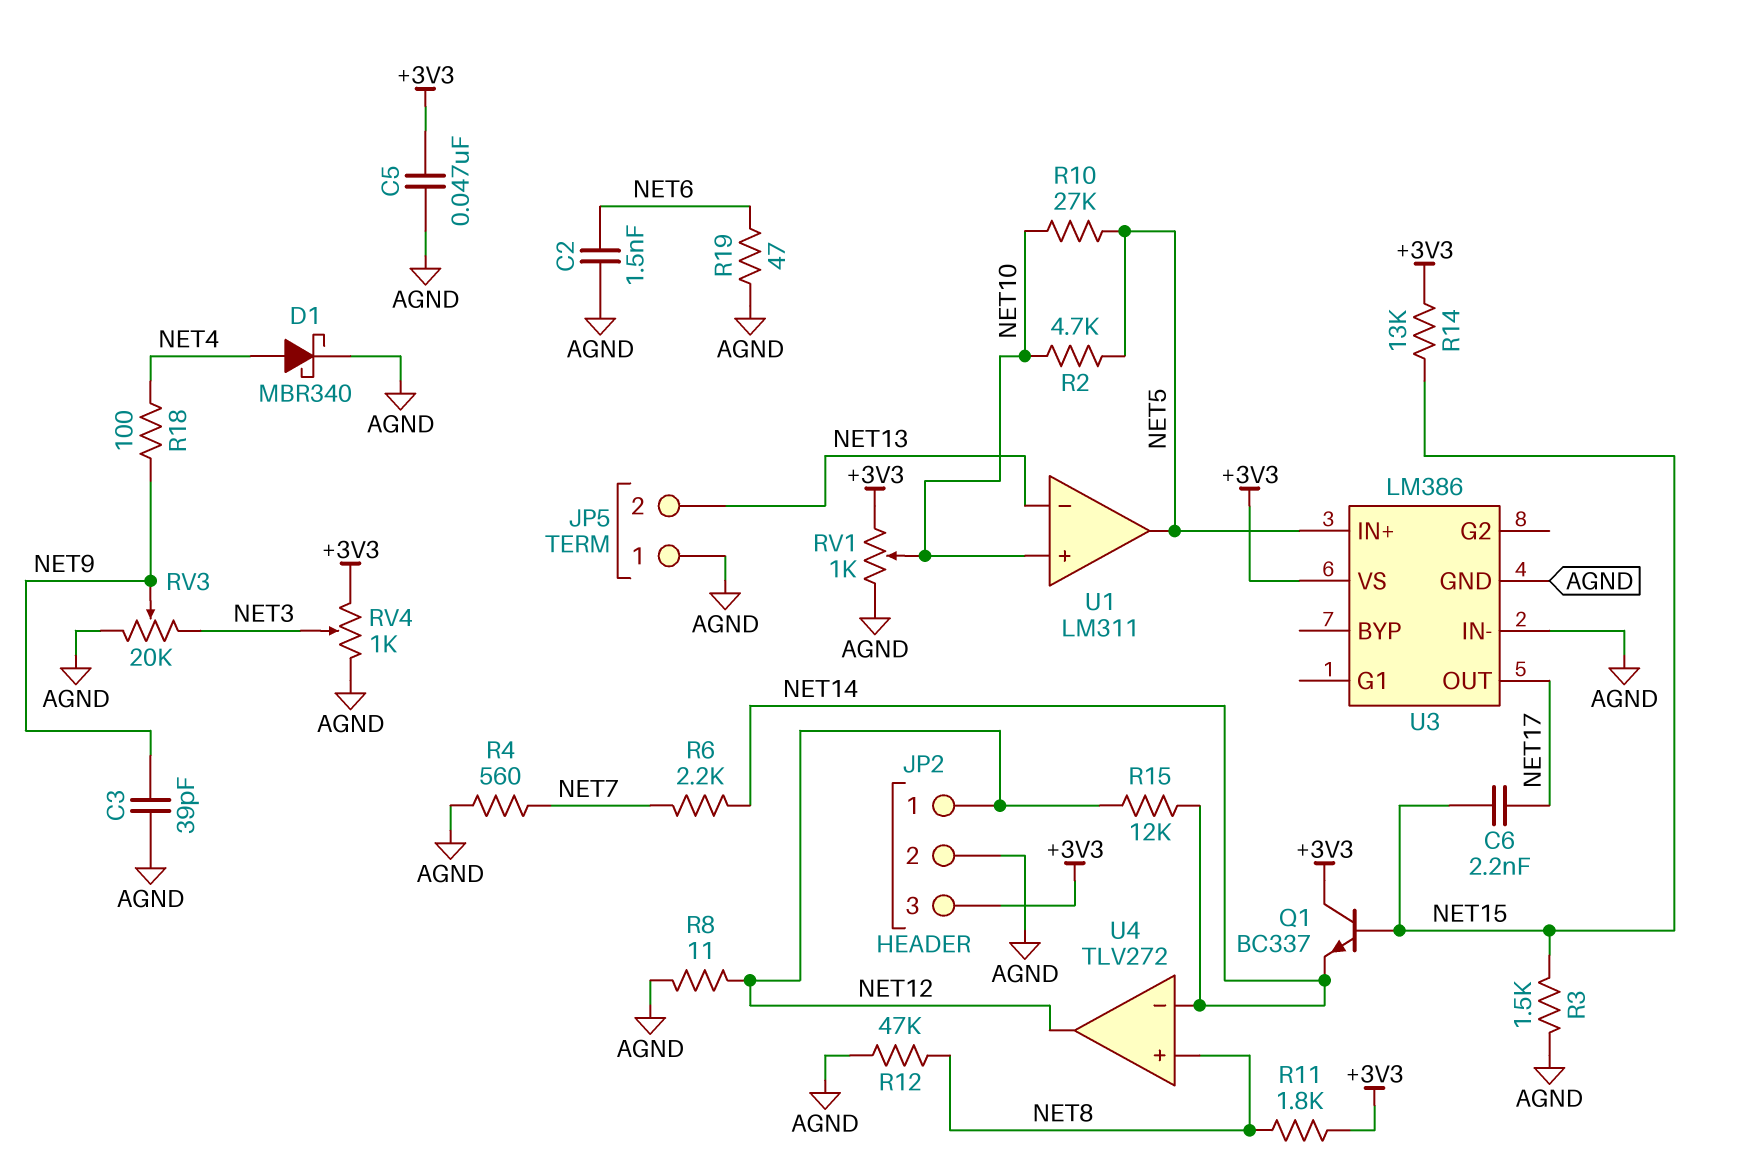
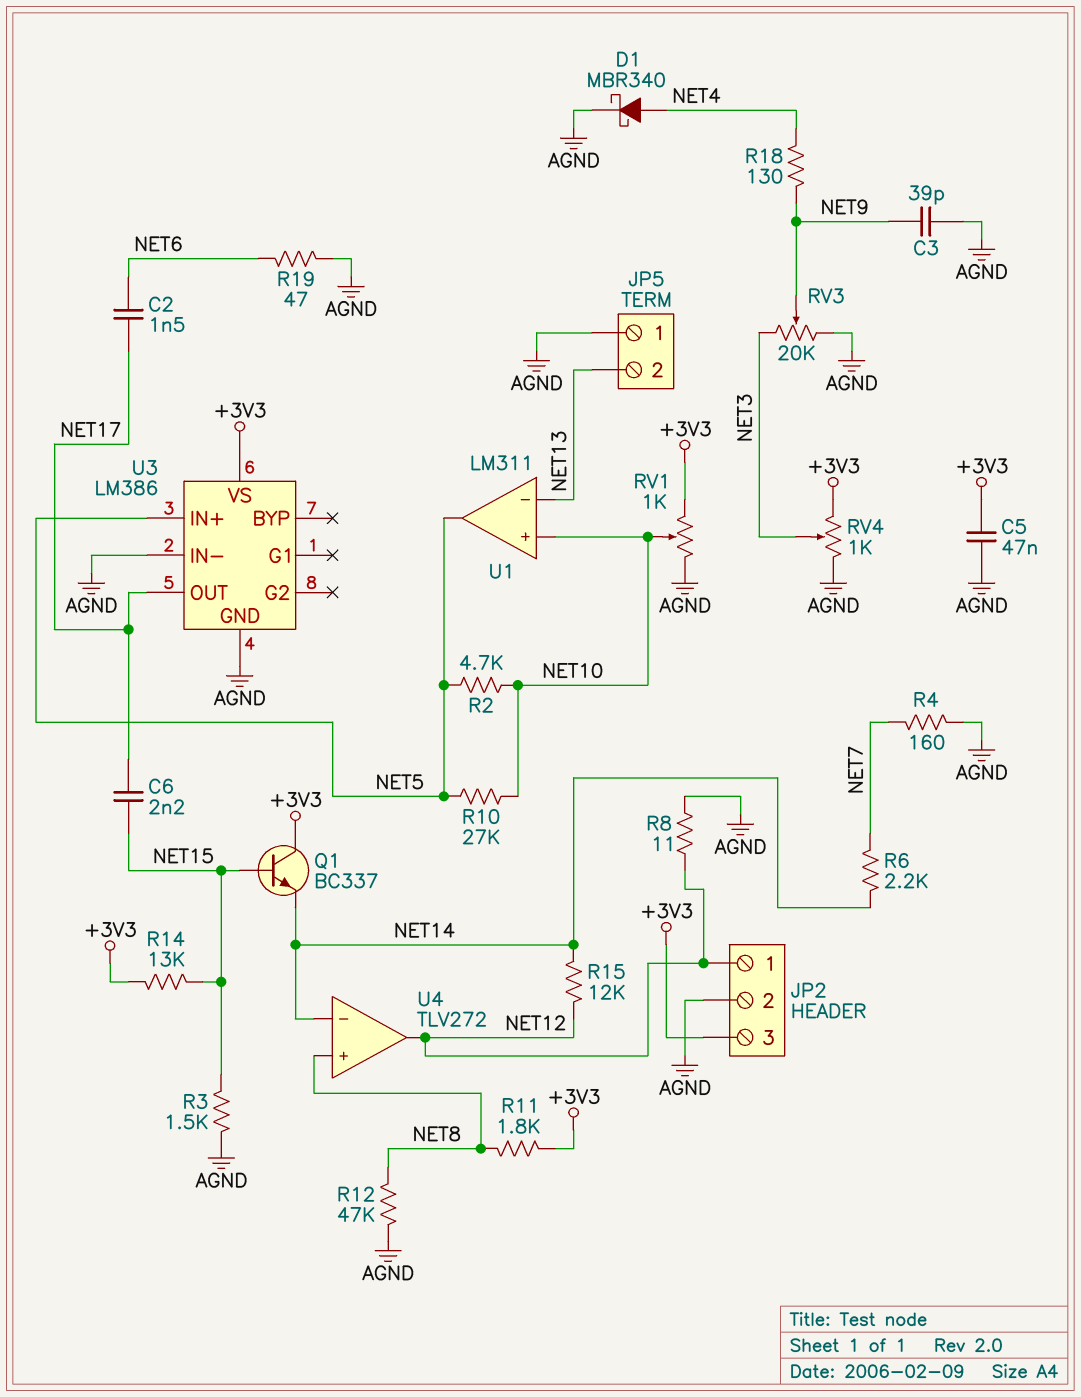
C2: 1.5nF (AGND, NET6) -> 1.5nF (NET6, NET17)
R4: 560 (AGND, NET7) -> 160 (AGND, NET7)
R18: 100 (NET4, NET9) -> 130 (NET4, NET9)

